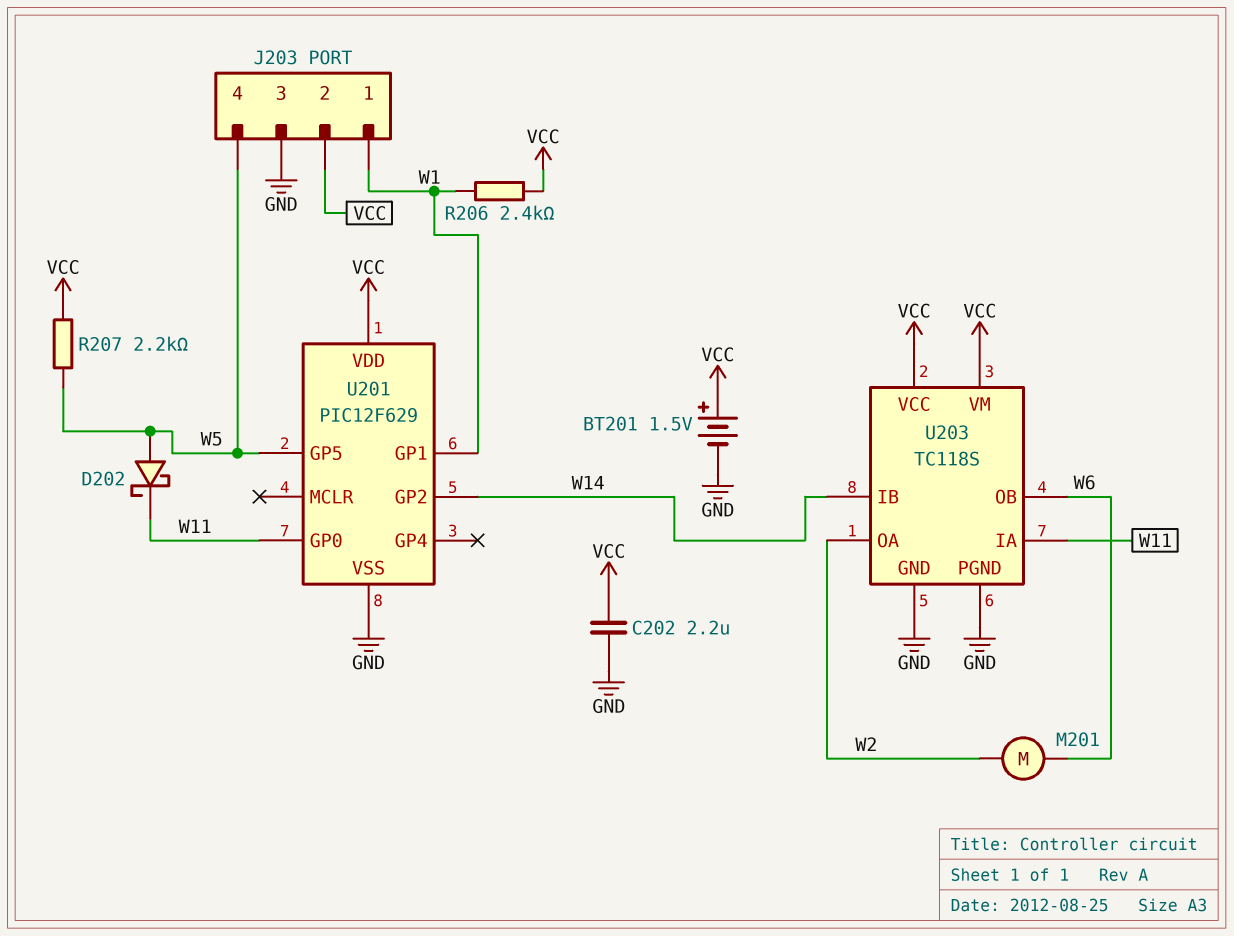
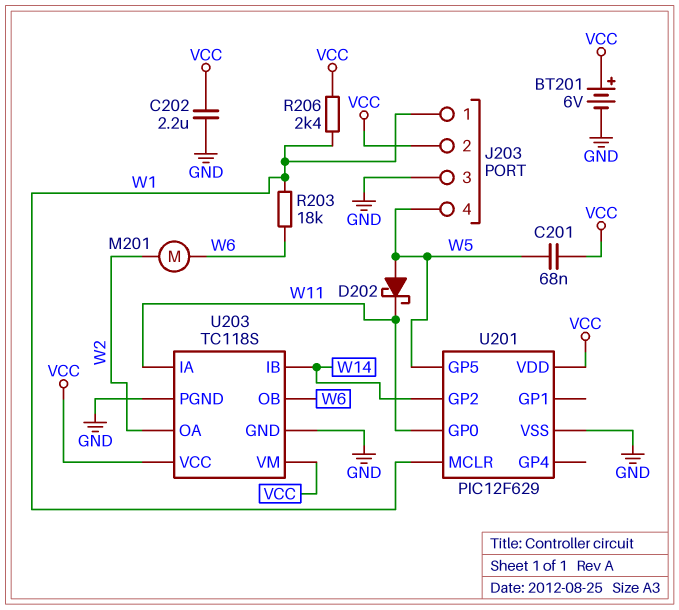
BT201: 1.5V (plus VCC, minus GND) -> 6V (plus VCC, minus GND)
C201: none -> 68nF (VCC, W5)
R203: none -> 18k (W1, W6)
R207: 2.2k (VCC, W5) -> none
U201 pin GP1: W1 -> none
U201 pin MCLR: none -> W1

